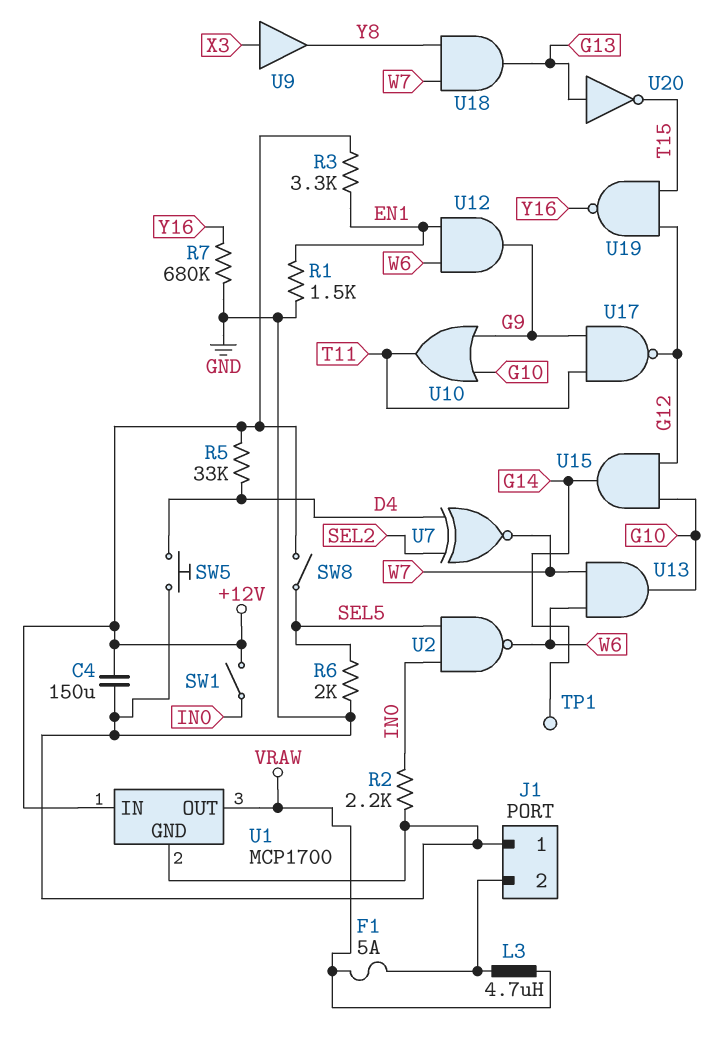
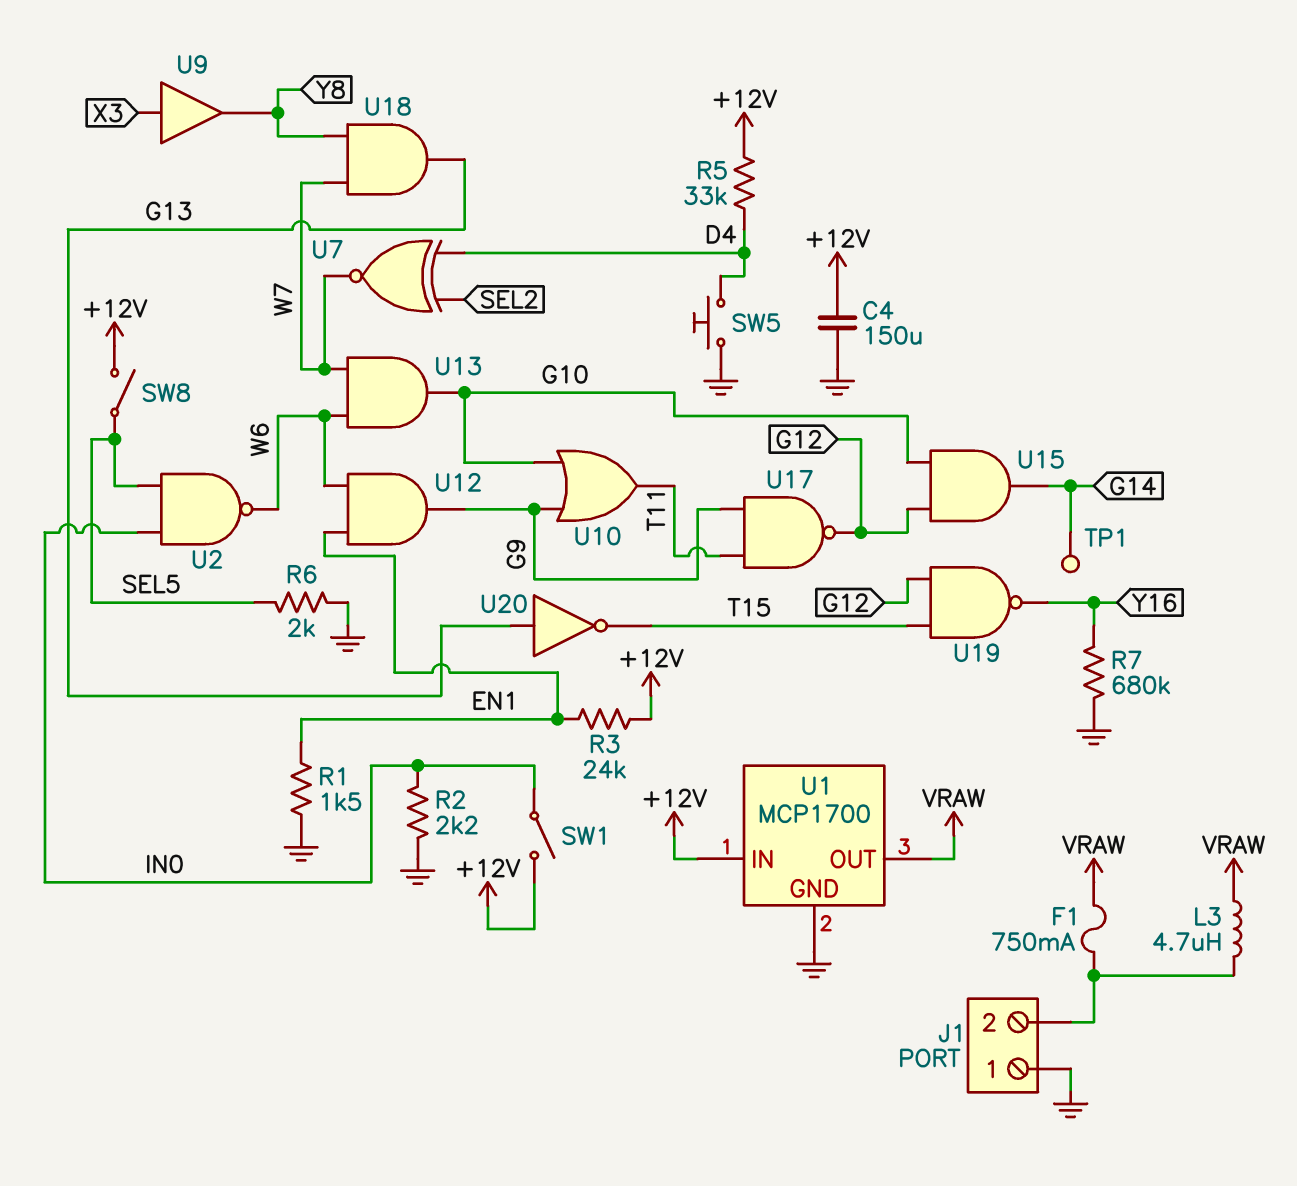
F1: 5A (J1/2, VRAW) -> 750mA (J1/2, VRAW)
R3: 3.3k (+12V, EN1) -> 24k (+12V, EN1)

